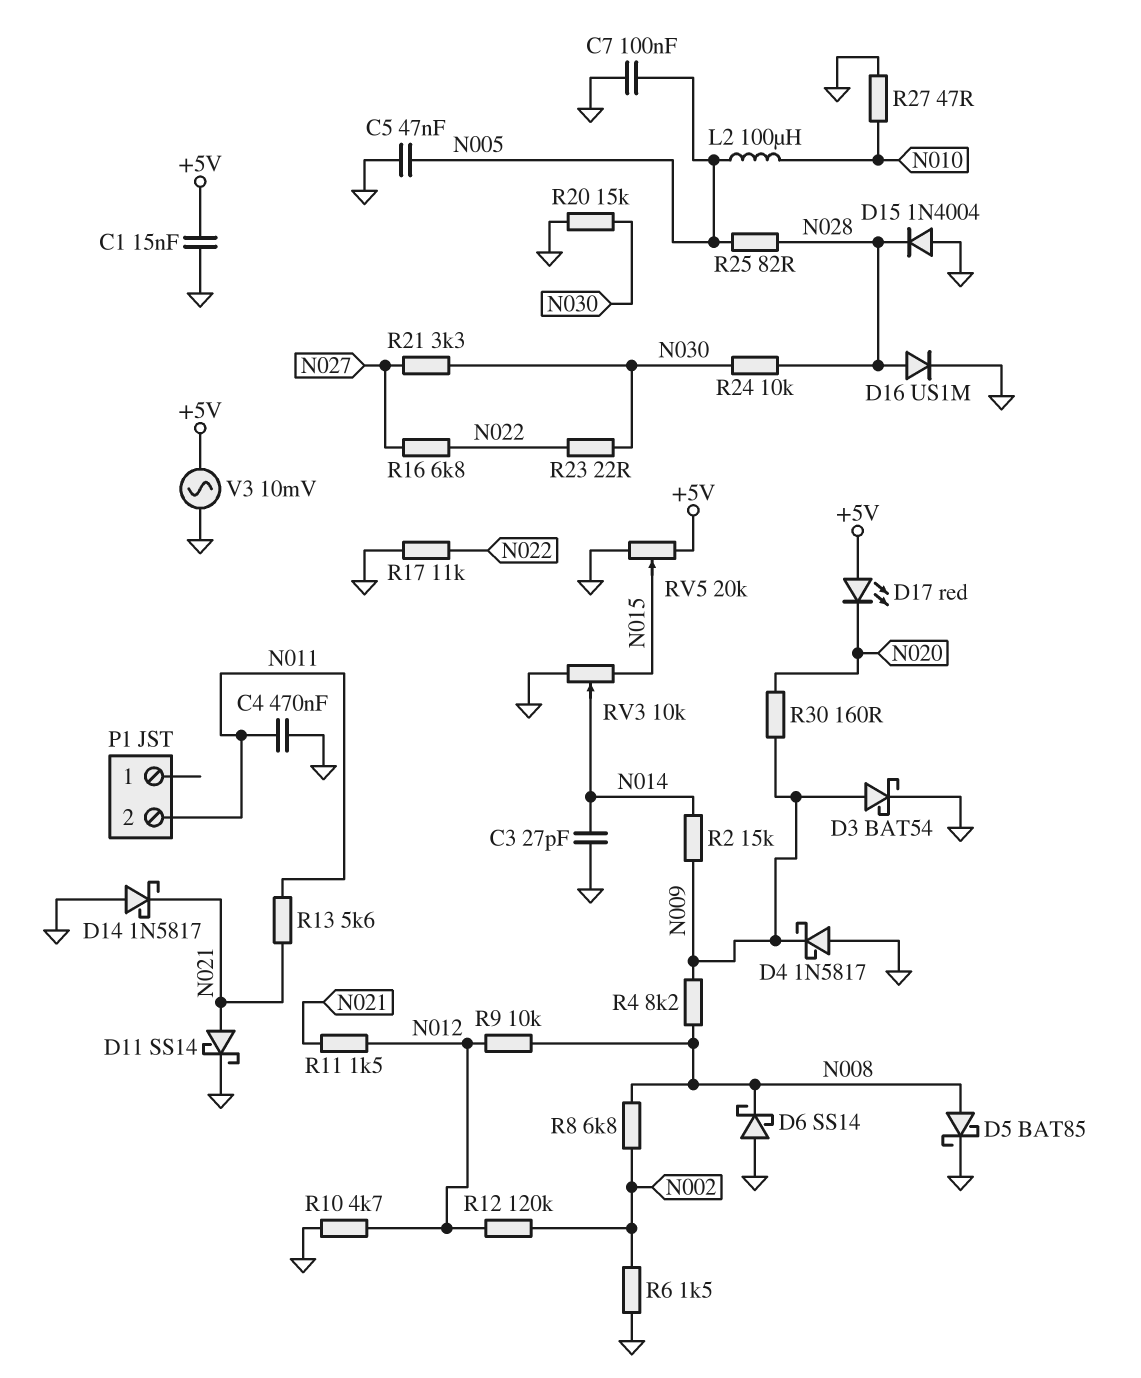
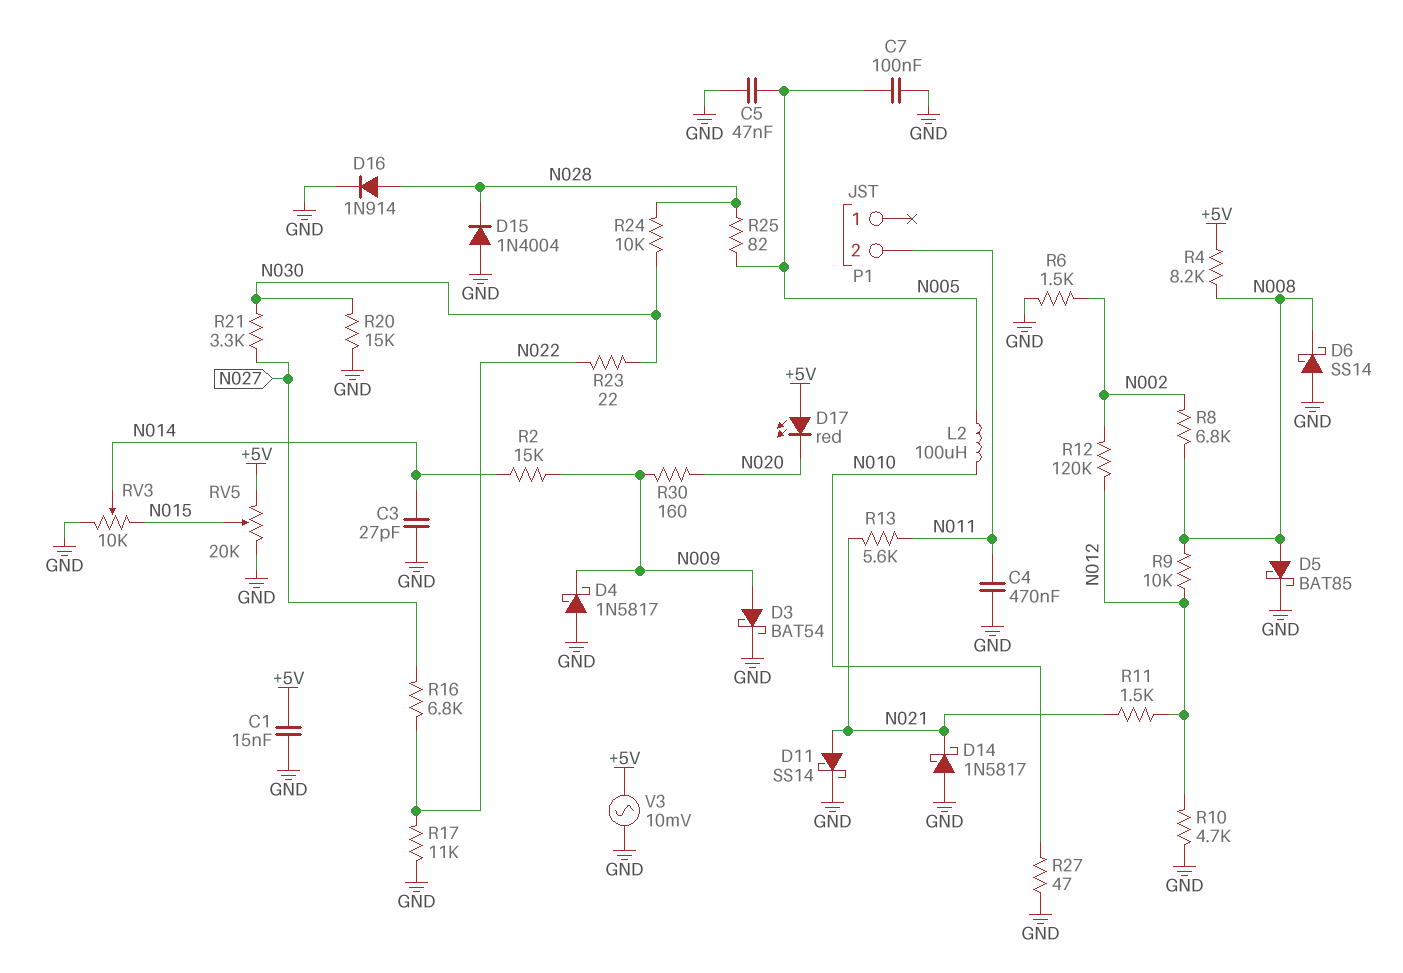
D16: diode US1M (A N028, K GND) -> diode 1N914 (A N028, K GND)
R4: 8.2k (N008, N009) -> 8.2k (+5V, N008)

